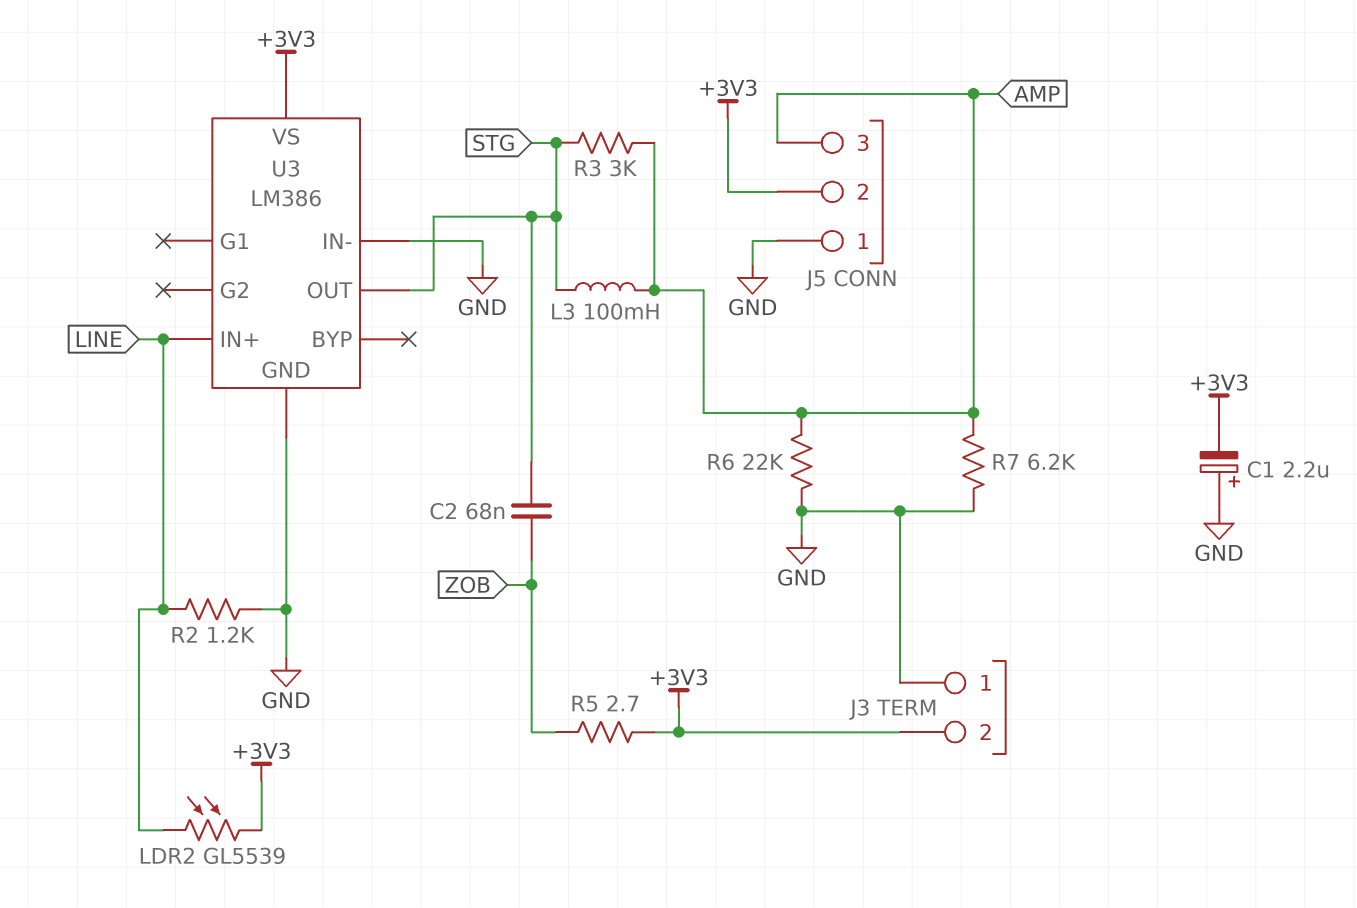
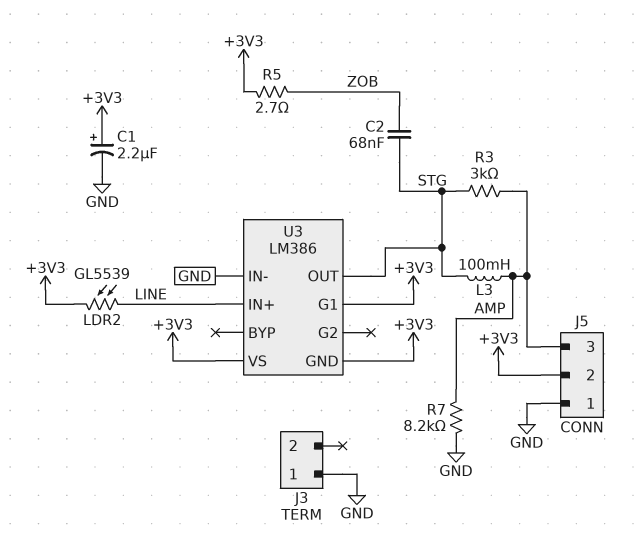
C1: 2.2uF (plus GND, minus +3V3) -> 2.2uF (plus +3V3, minus GND)
J3 pin 2: +3V3 -> none
R2: 1.2k (GND, LINE) -> none
R6: 22k (AMP, GND) -> none
R7: 6.2k (AMP, GND) -> 8.2k (AMP, GND)
U3 pin G1: none -> +3V3
U3 pin GND: GND -> +3V3

